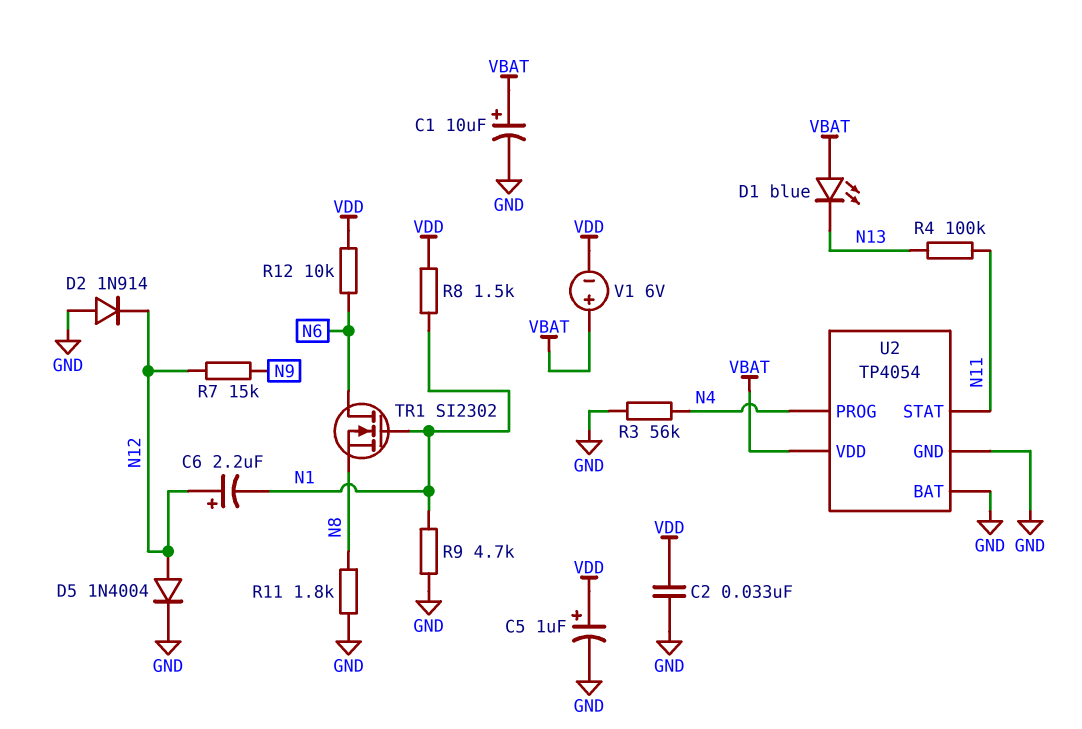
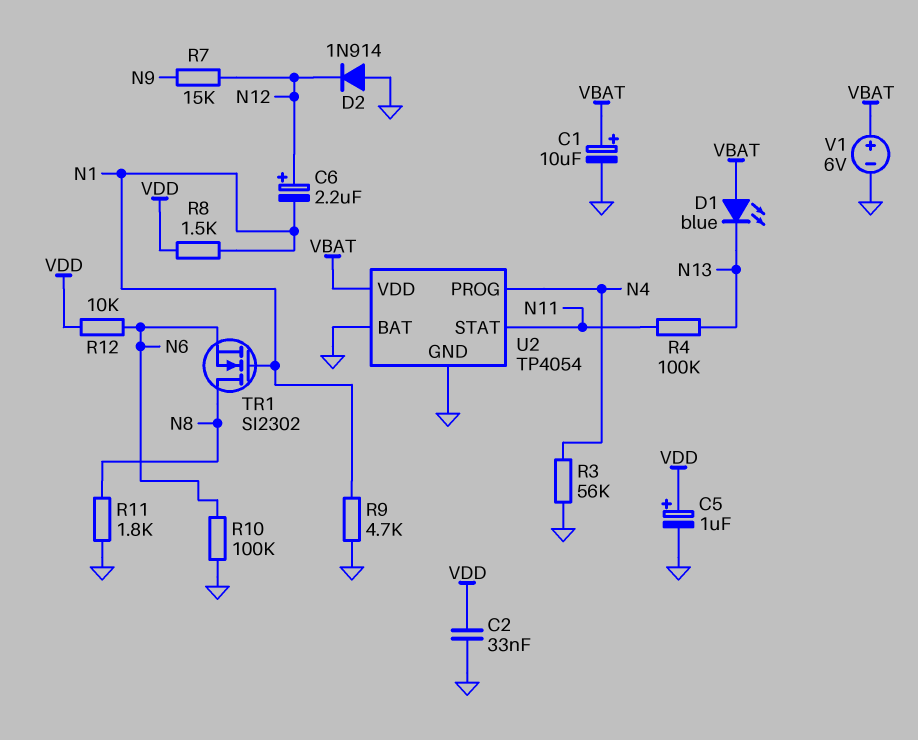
D5: diode 1N4004 (A N12, K GND) -> none
R10: none -> 100k (GND, N6)
TR1: NMOS SI2302 (G N1, D N6, S N8) -> NMOS SI2302 (G N1, D N8, S N6)
V1: 6V (plus VBAT, minus VDD) -> 6V (plus VBAT, minus GND)

